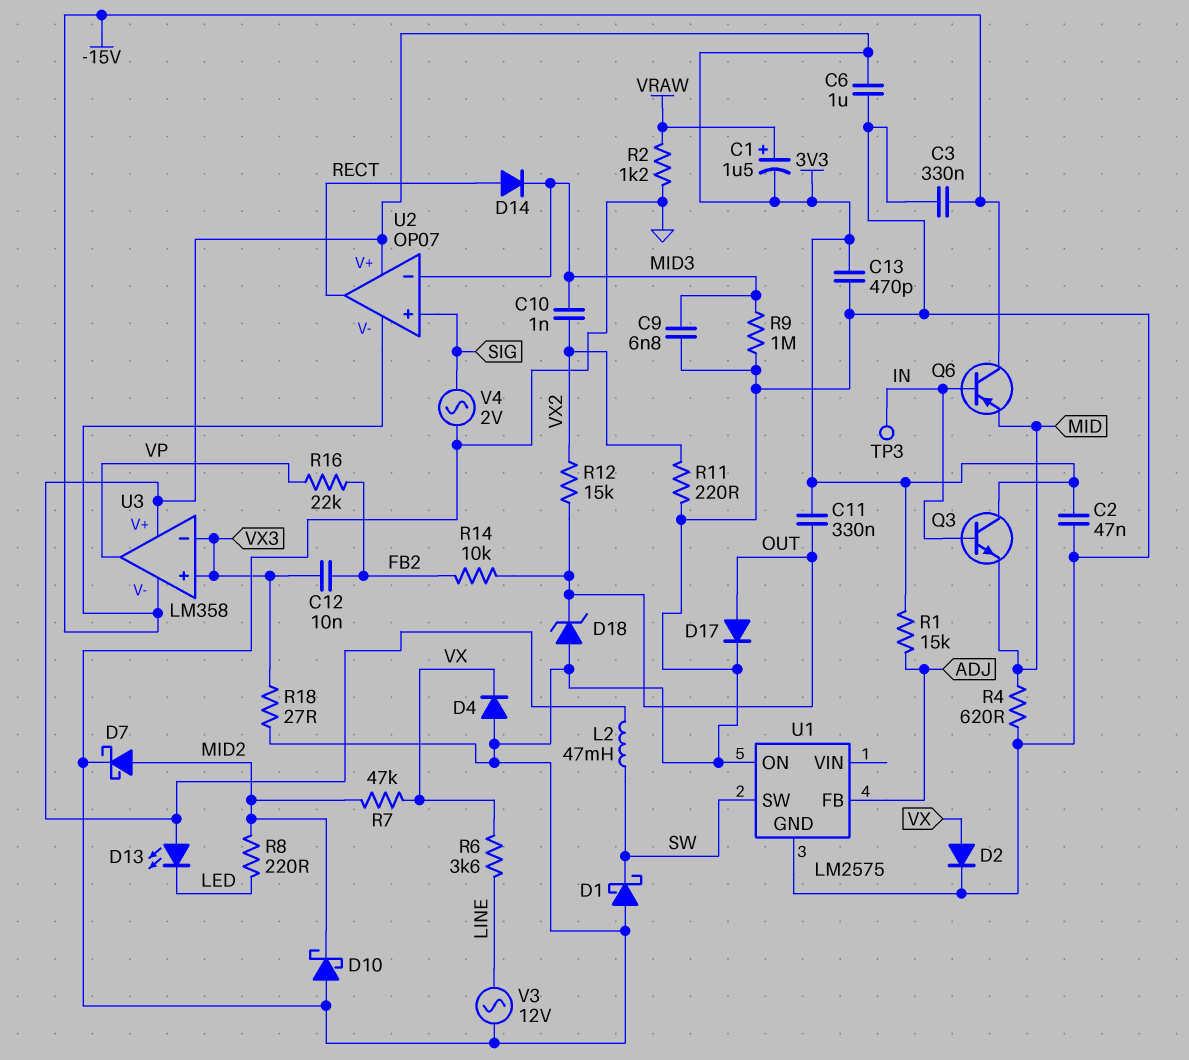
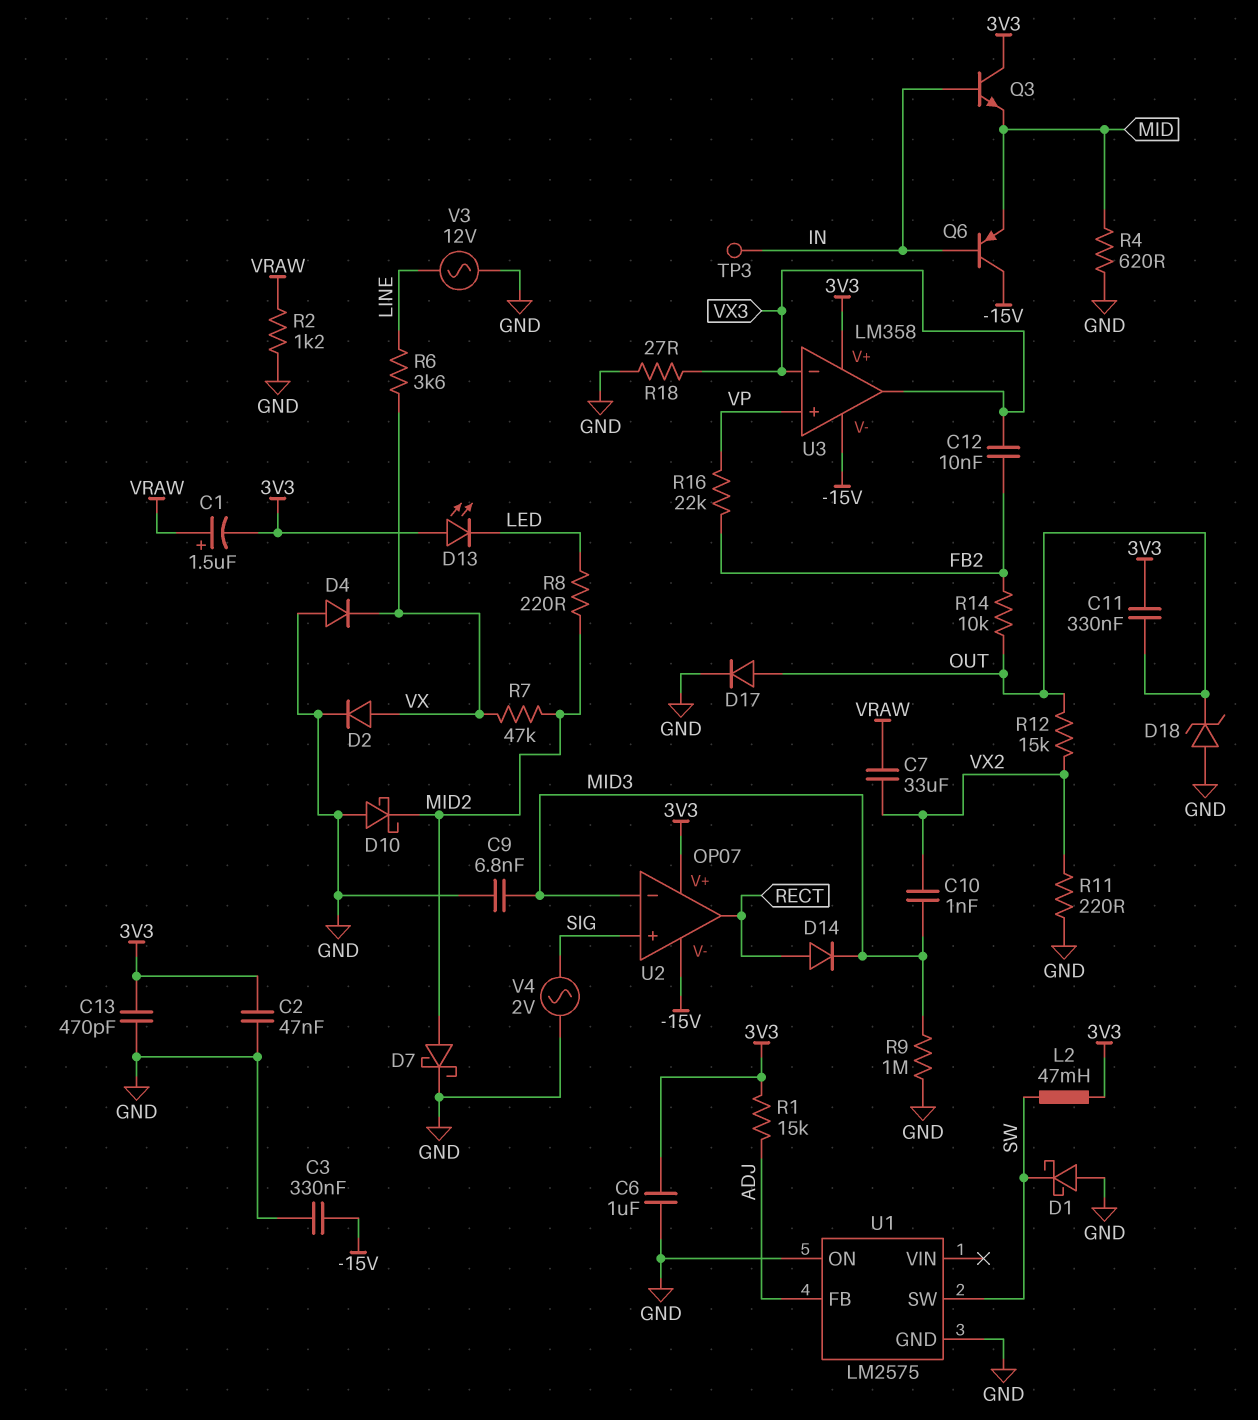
C7: none -> 33uF (VRAW, VX2)
U3 pin in+: VX3 -> VP
U3 pin out: VP -> VX3

